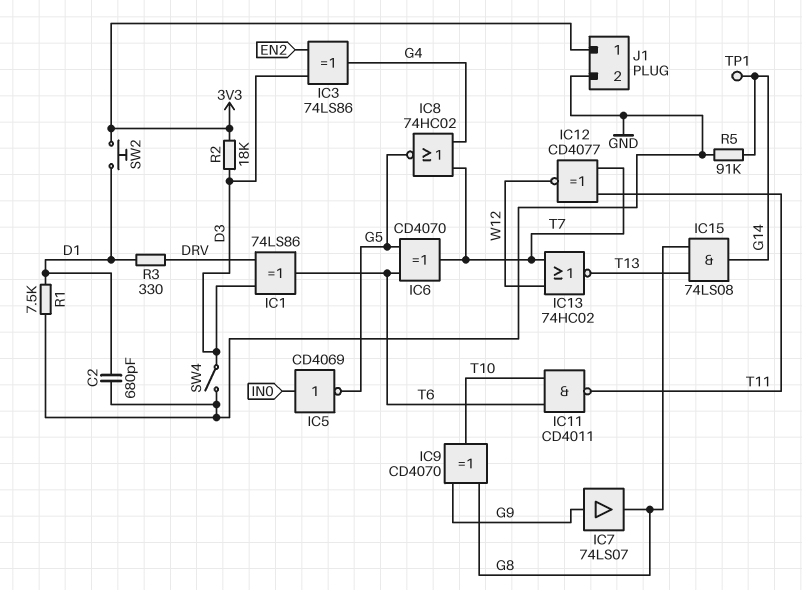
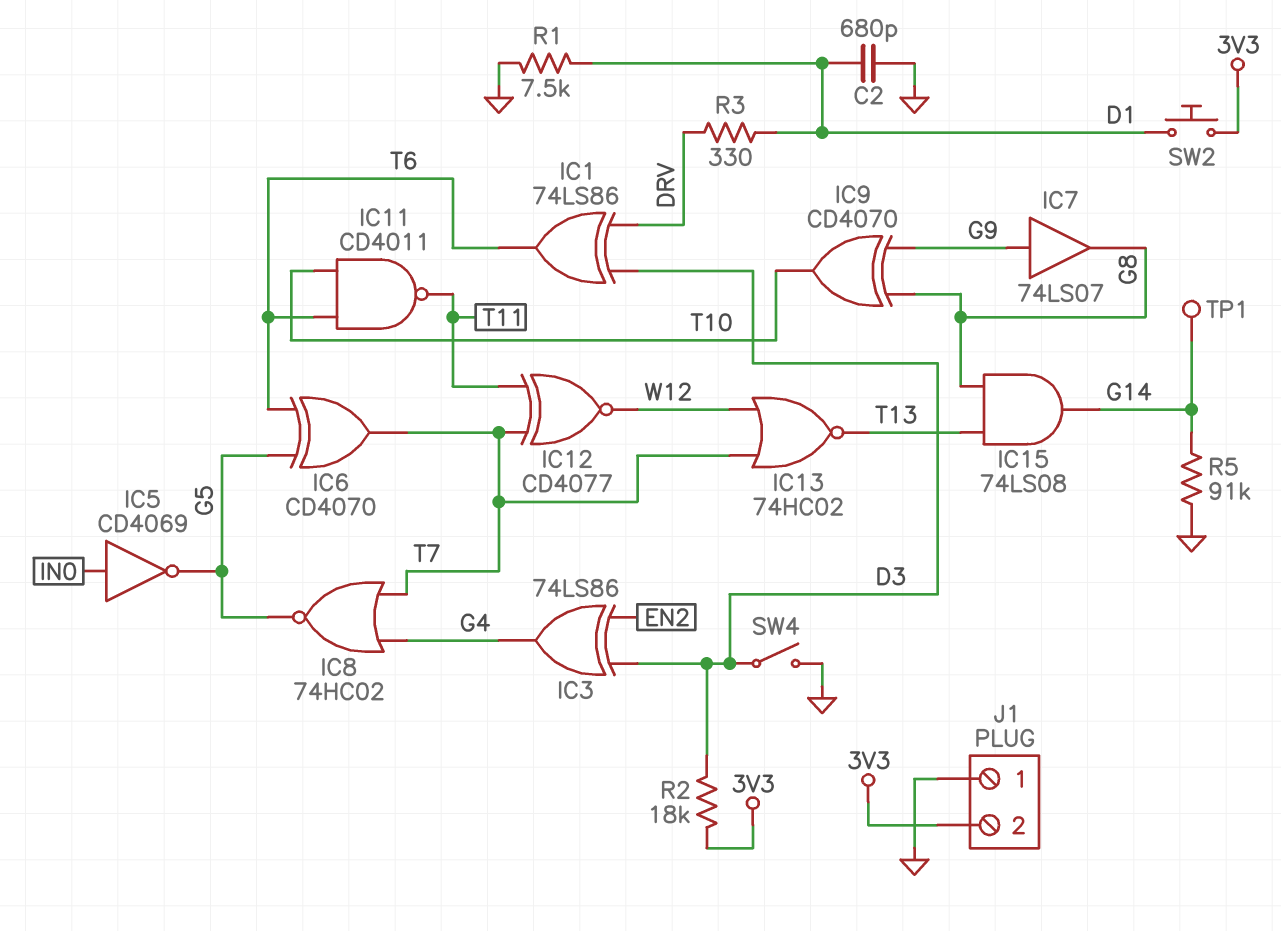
J1 pin 1: 3V3 -> GND
J1 pin 2: GND -> 3V3

